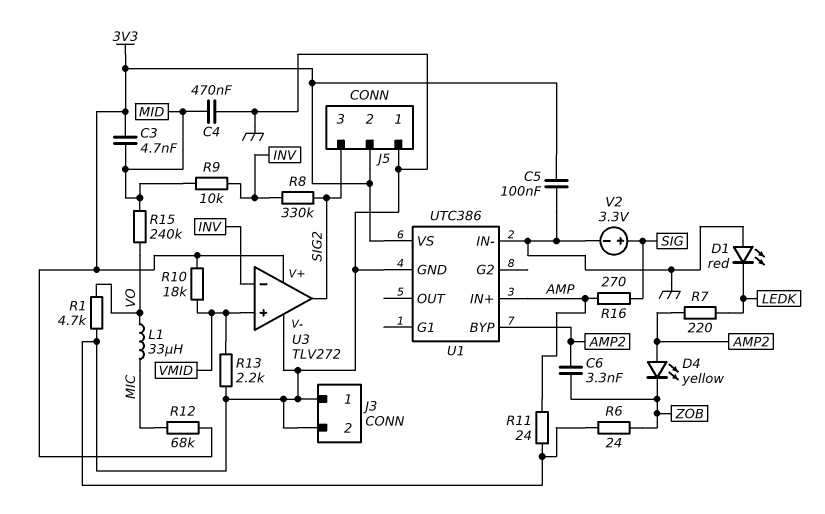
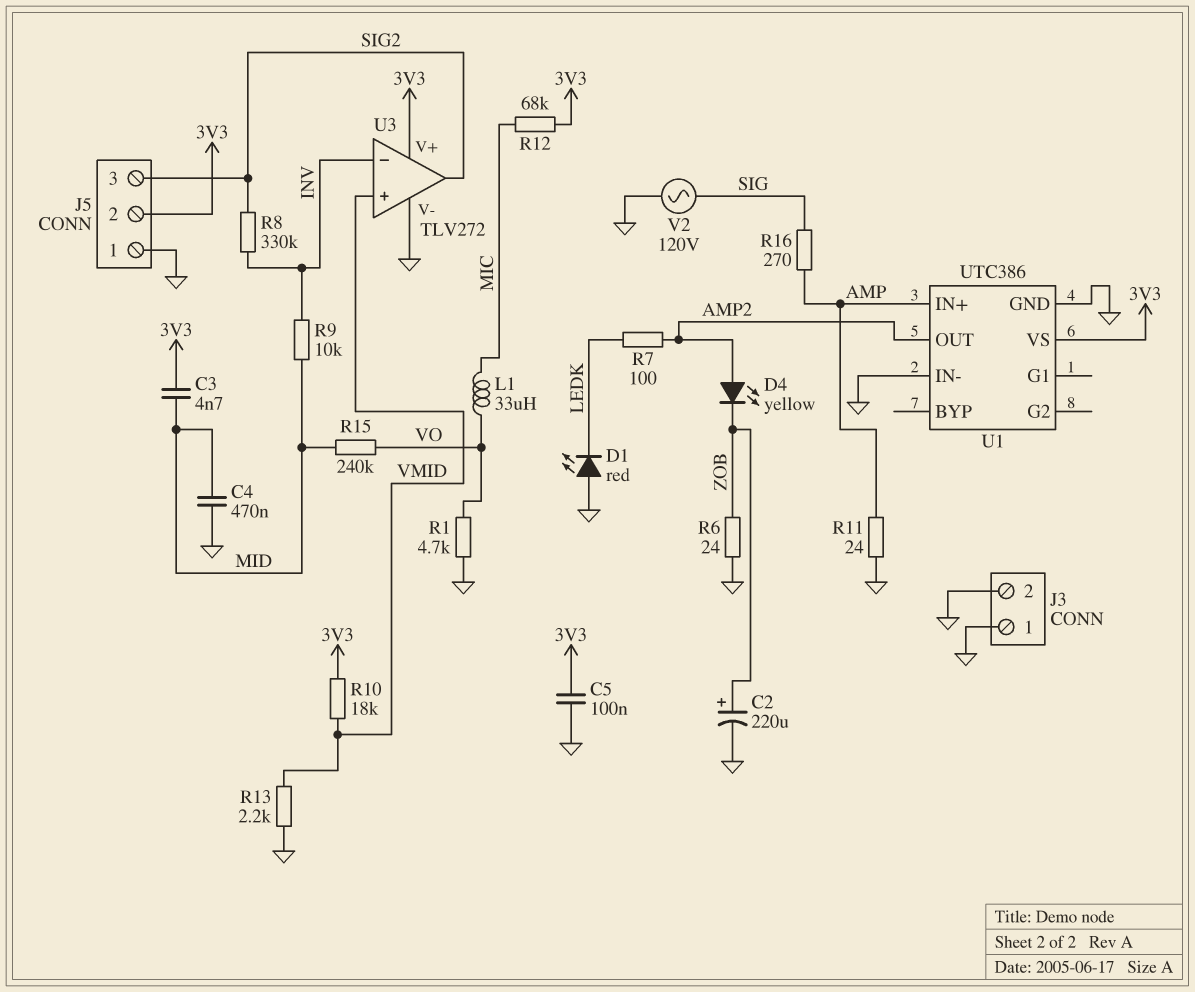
C2: none -> 220uF (plus ZOB, minus GND)
C6: 3.3nF (AMP2, ZOB) -> none
R7: 220 (AMP2, LEDK) -> 100 (AMP2, LEDK)
U1 pin BYP: AMP2 -> none
U1 pin OUT: none -> AMP2
V2: 3.3V (plus SIG, minus GND) -> AC 120V (GND, SIG)

